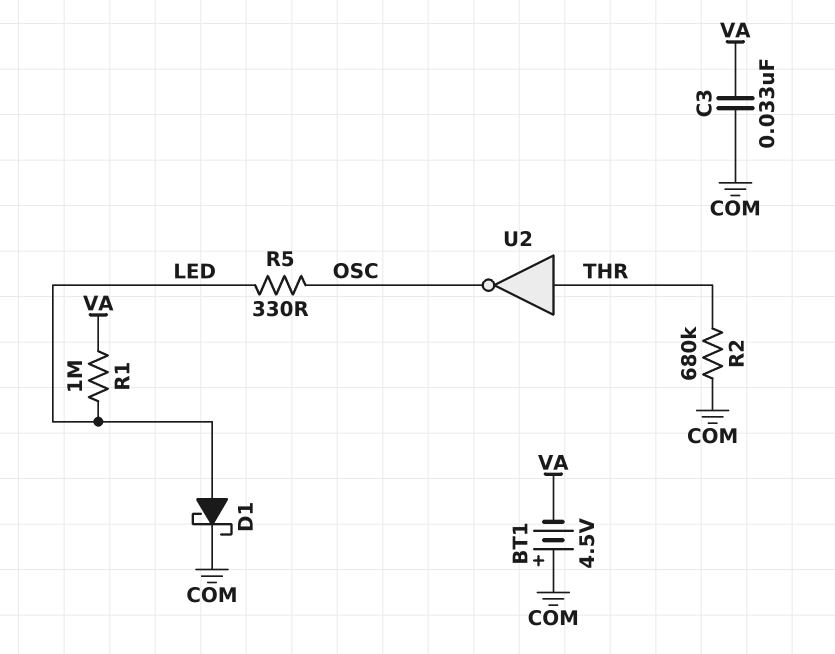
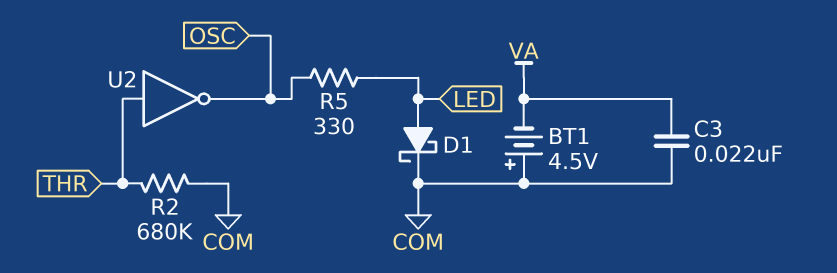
C3: 33nF (COM, VA) -> 22nF (COM, VA)
R1: 1M (LED, VA) -> none

